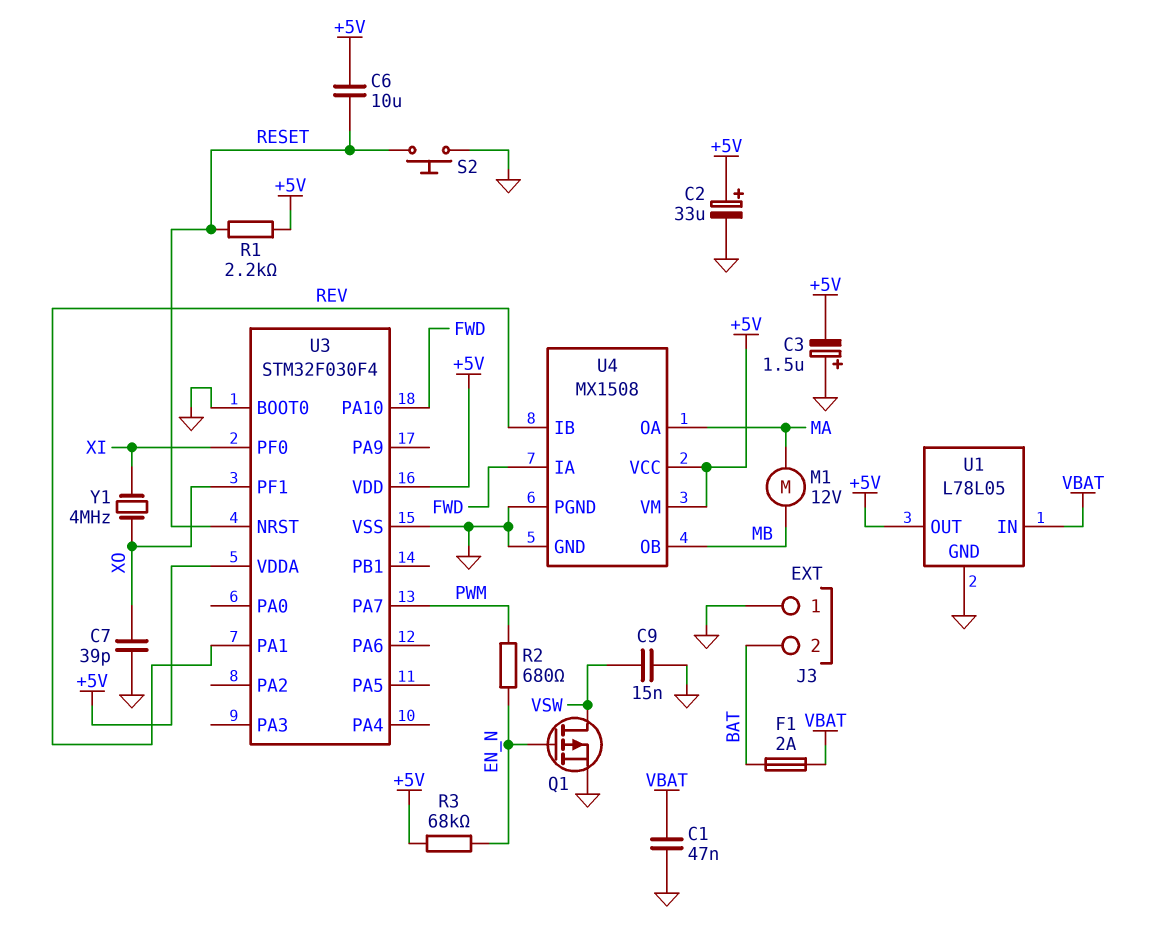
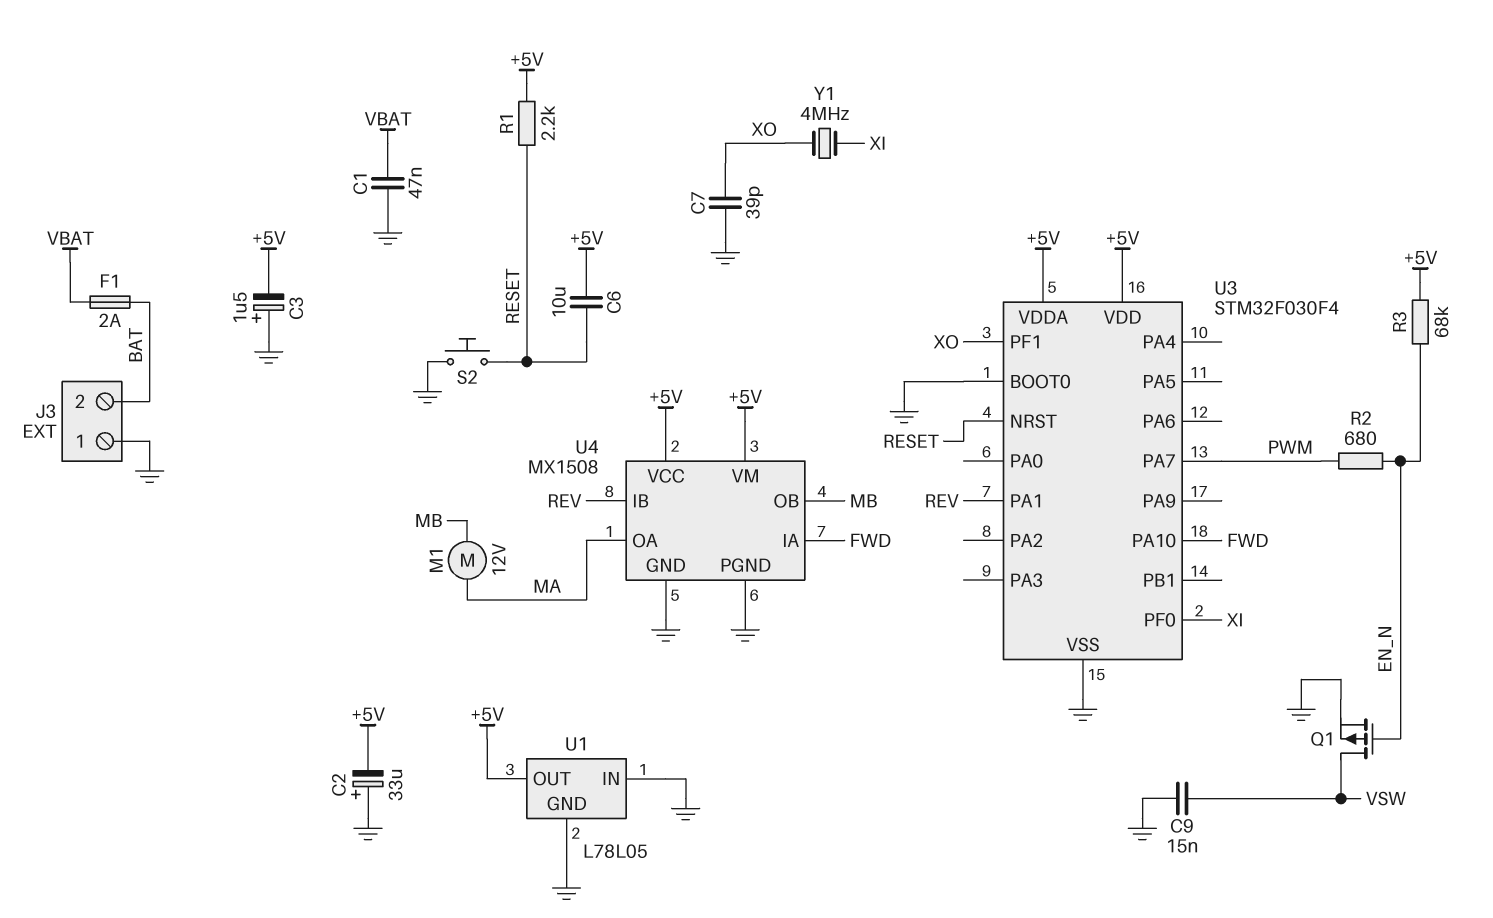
C2: 33uF (plus +5V, minus GND) -> 33uF (plus GND, minus +5V)
U1 pin IN: VBAT -> GND

